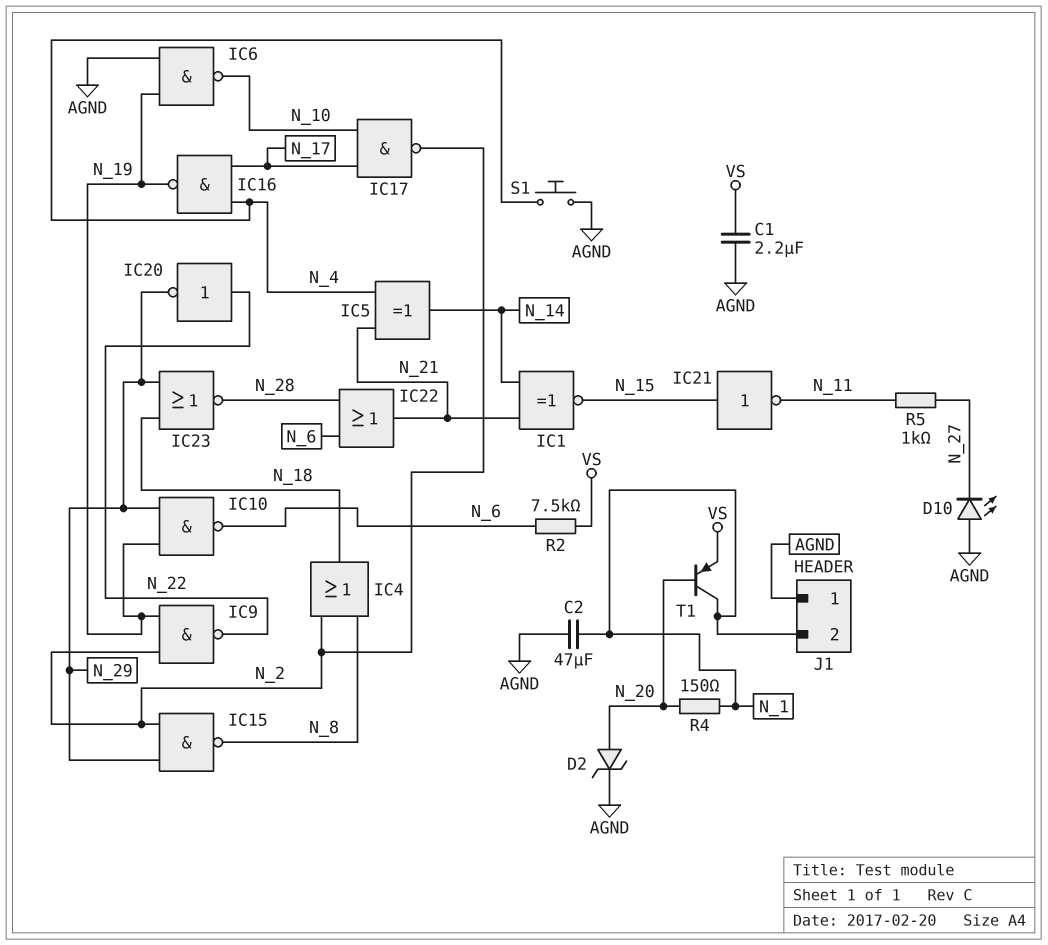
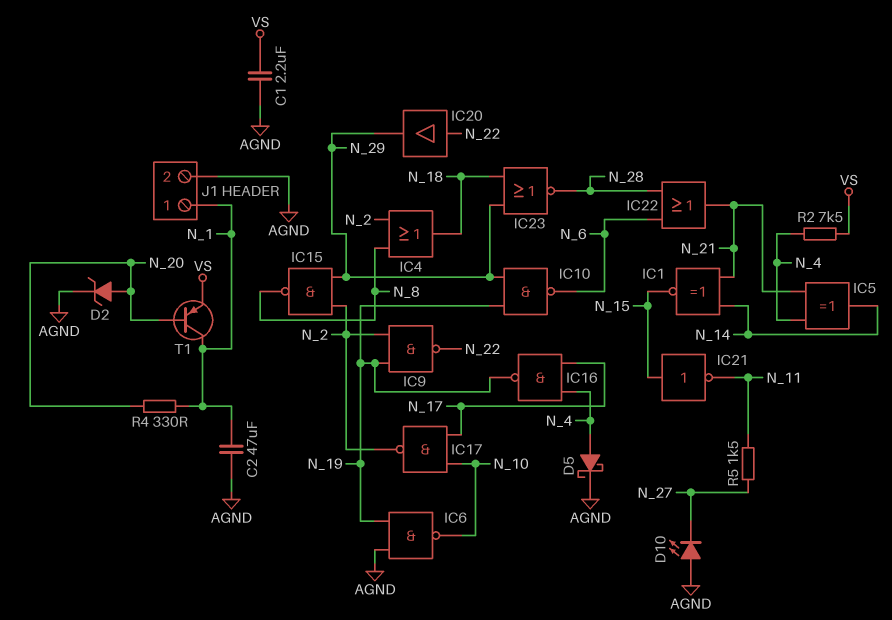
D5: none -> schottky (A N_4, K AGND)
IC20: NOT (in N_22, out N_29) -> buffer (in N_22, out N_29)
J1 pin 1: AGND -> N_1
J1 pin 2: N_1 -> AGND
R2: 7.5k (N_6, VS) -> 7.5k (N_4, VS)
R4: 150 (N_1, N_20) -> 330 (N_1, N_20)
R5: 1k (N_11, N_27) -> 1.5k (N_11, N_27)
S1: button (AGND, N_4) -> none

